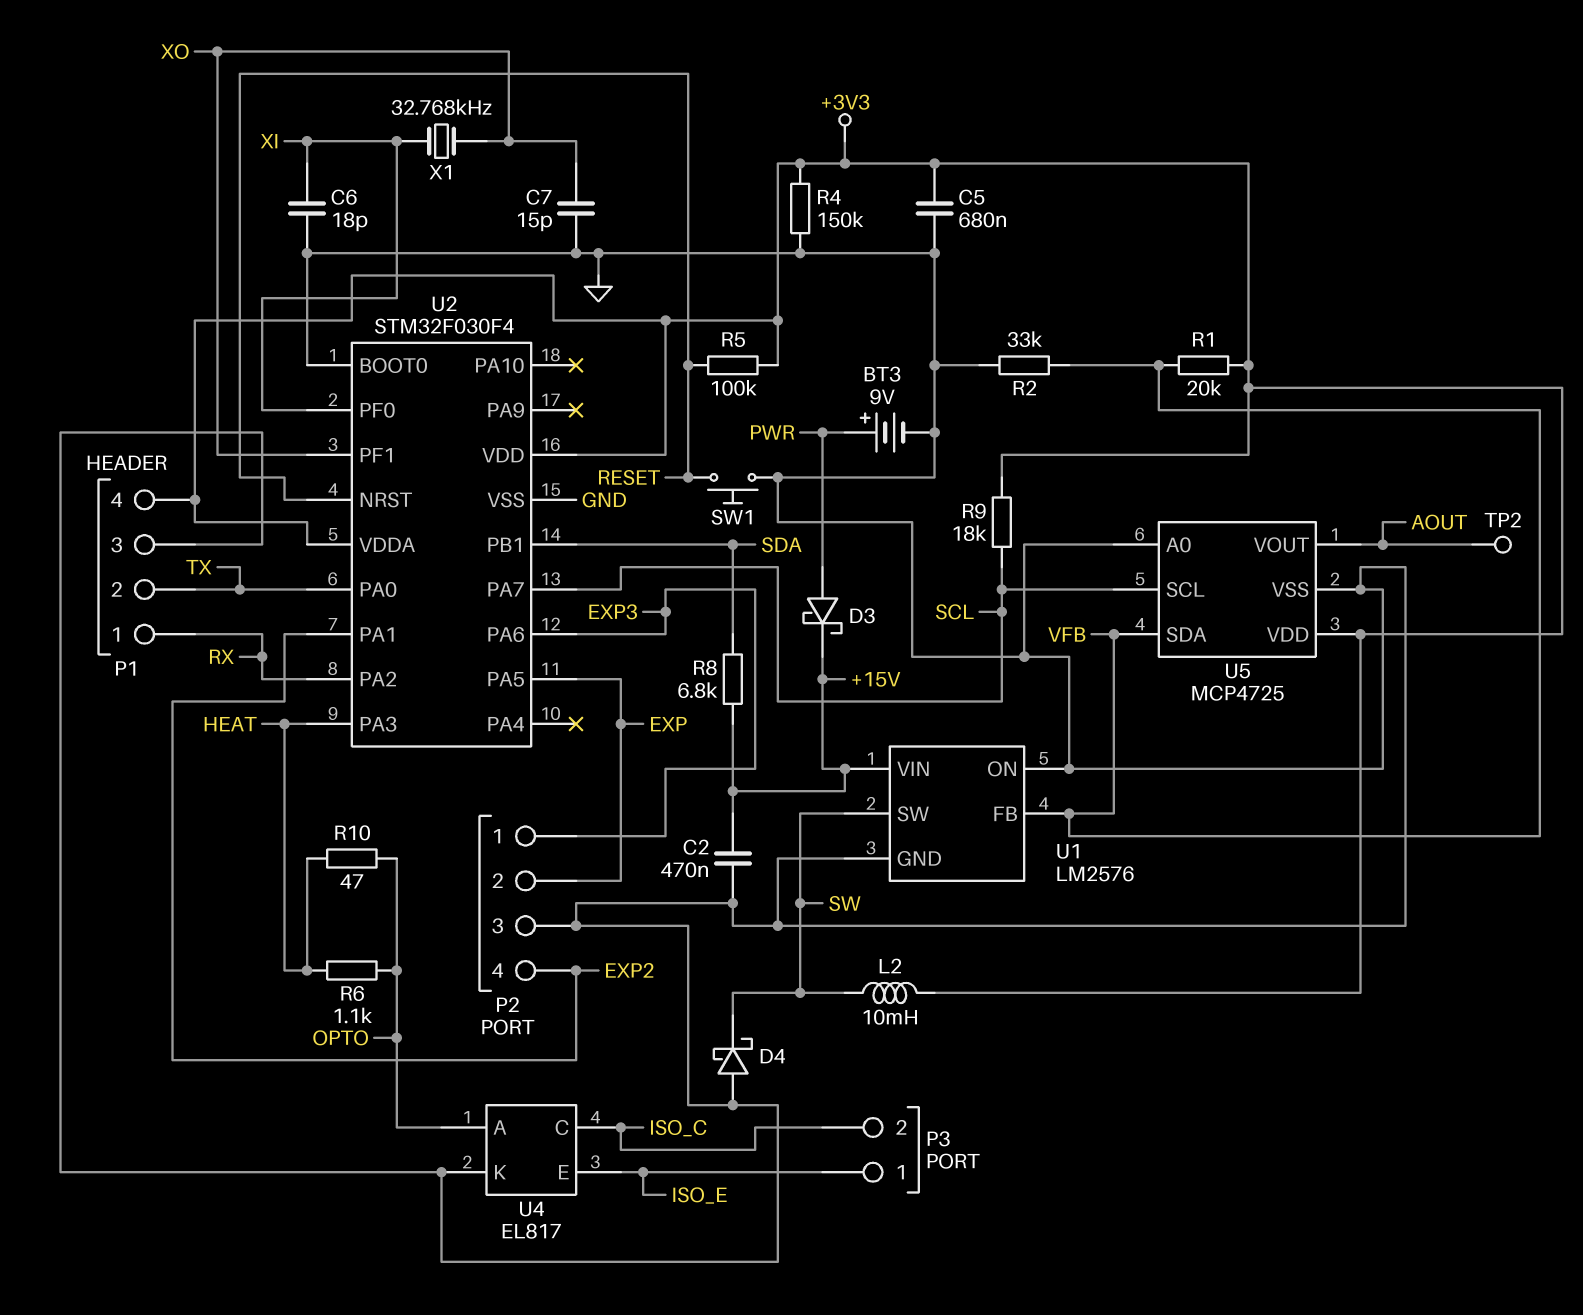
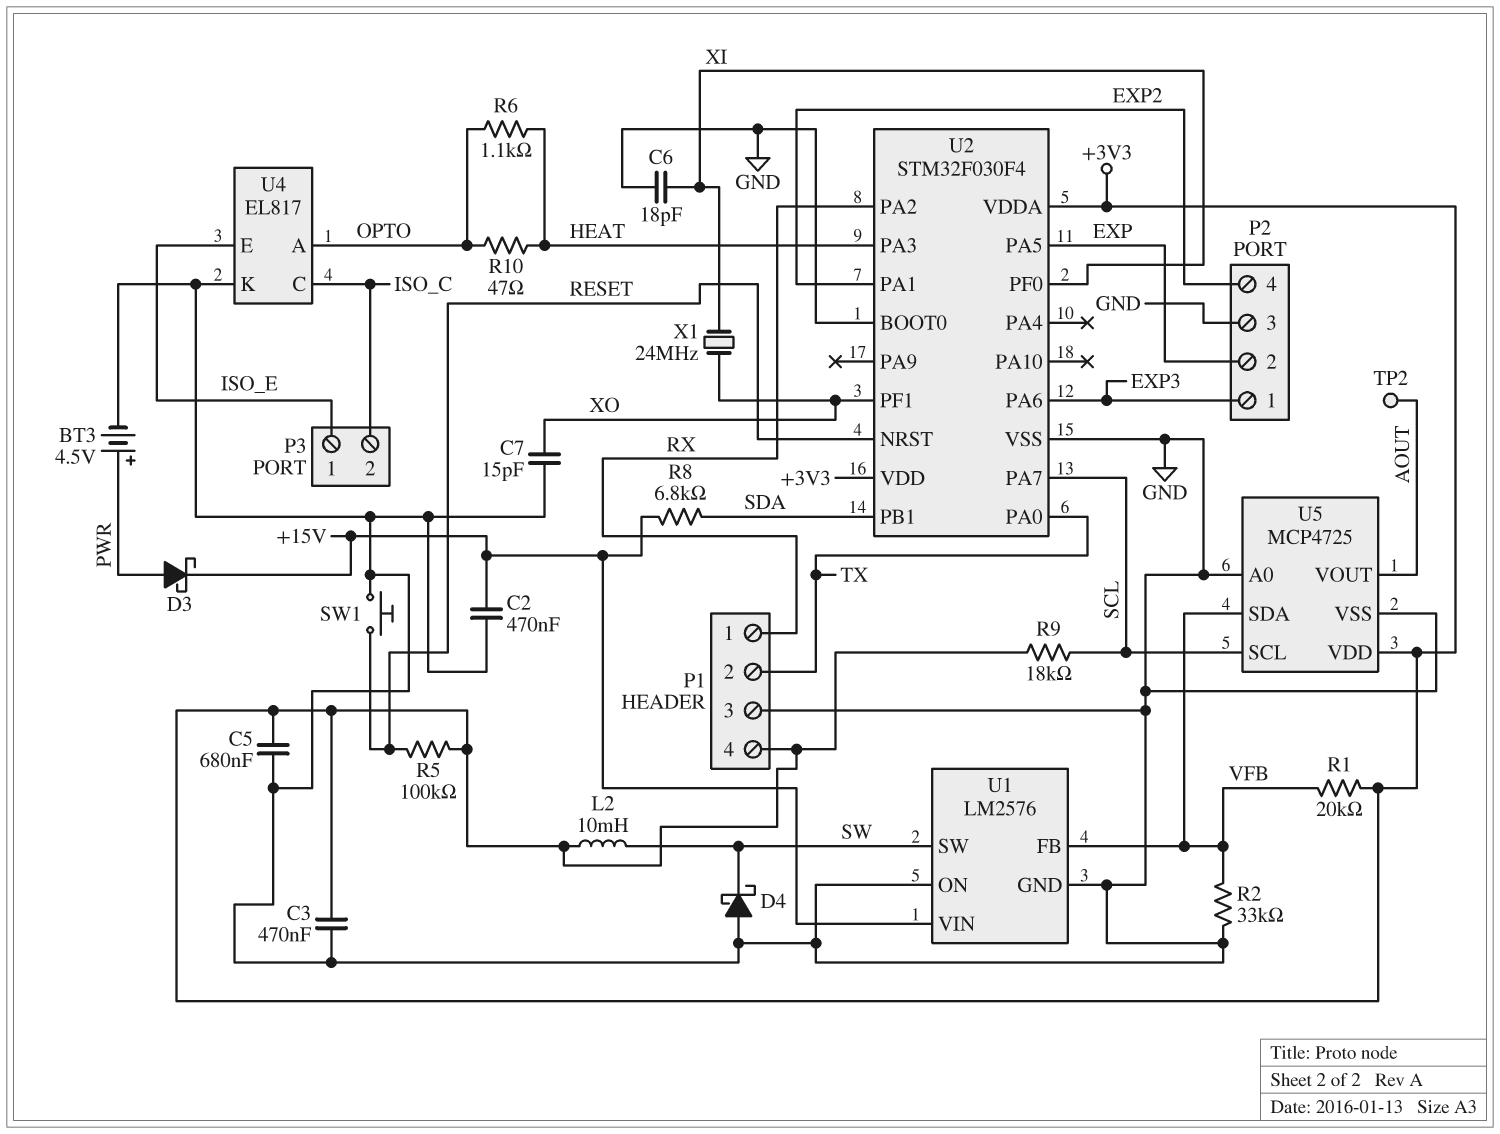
BT3: 9V (plus PWR, minus GND) -> 4.5V (plus PWR, minus GND)
C3: none -> 470nF (+3V3, GND)
R4: 150k (+3V3, GND) -> none
X1: 32.768kHz (XI, XO) -> 24MHz (XI, XO)

